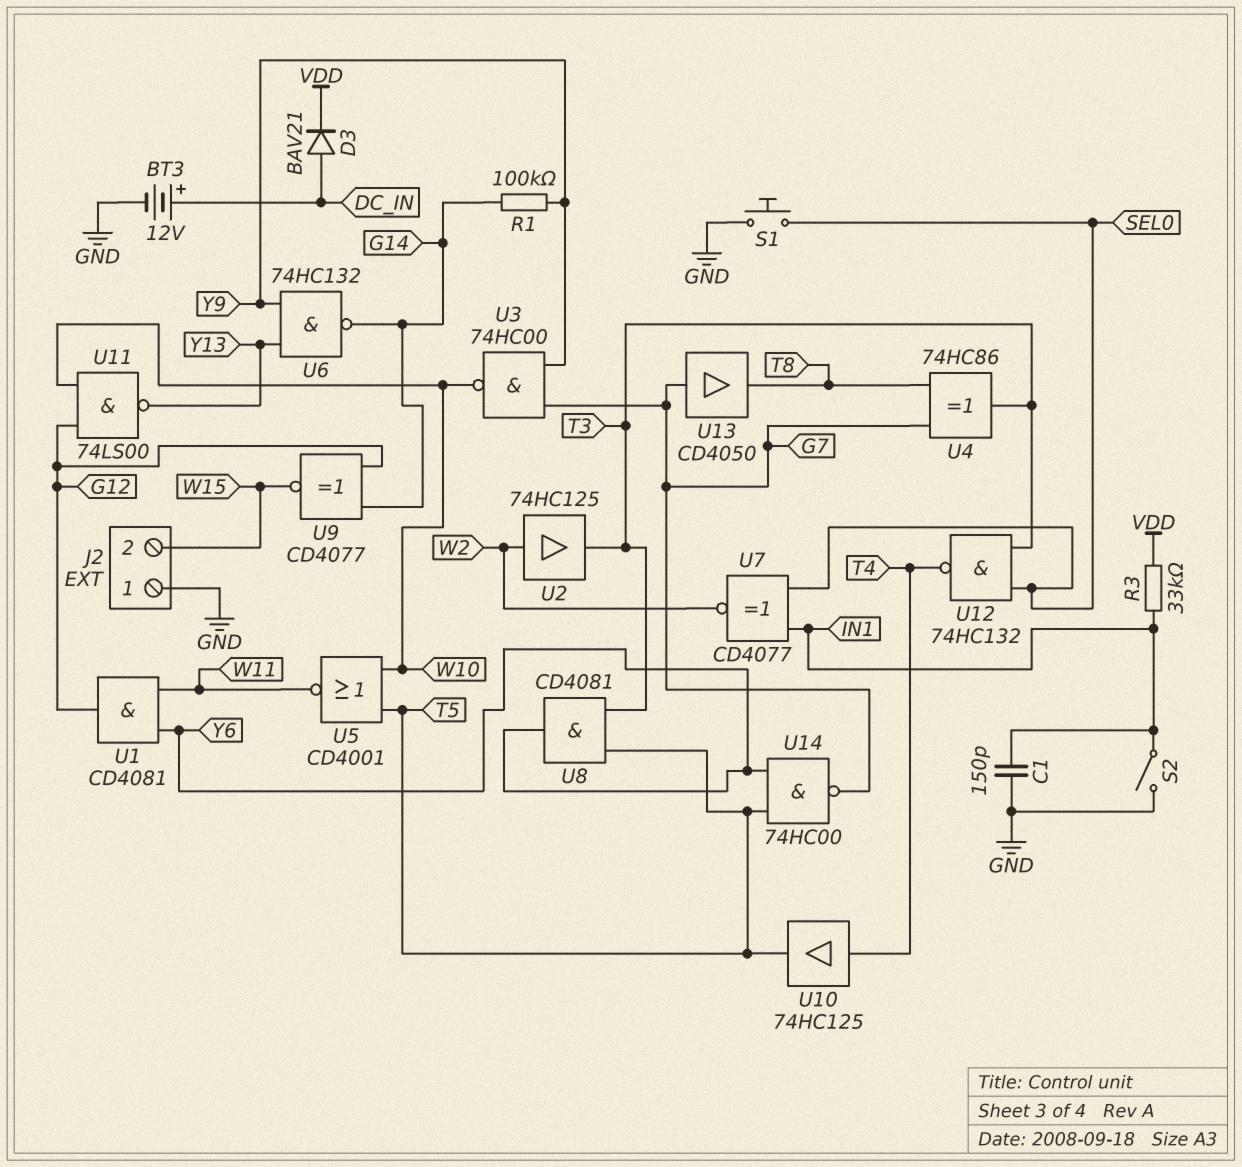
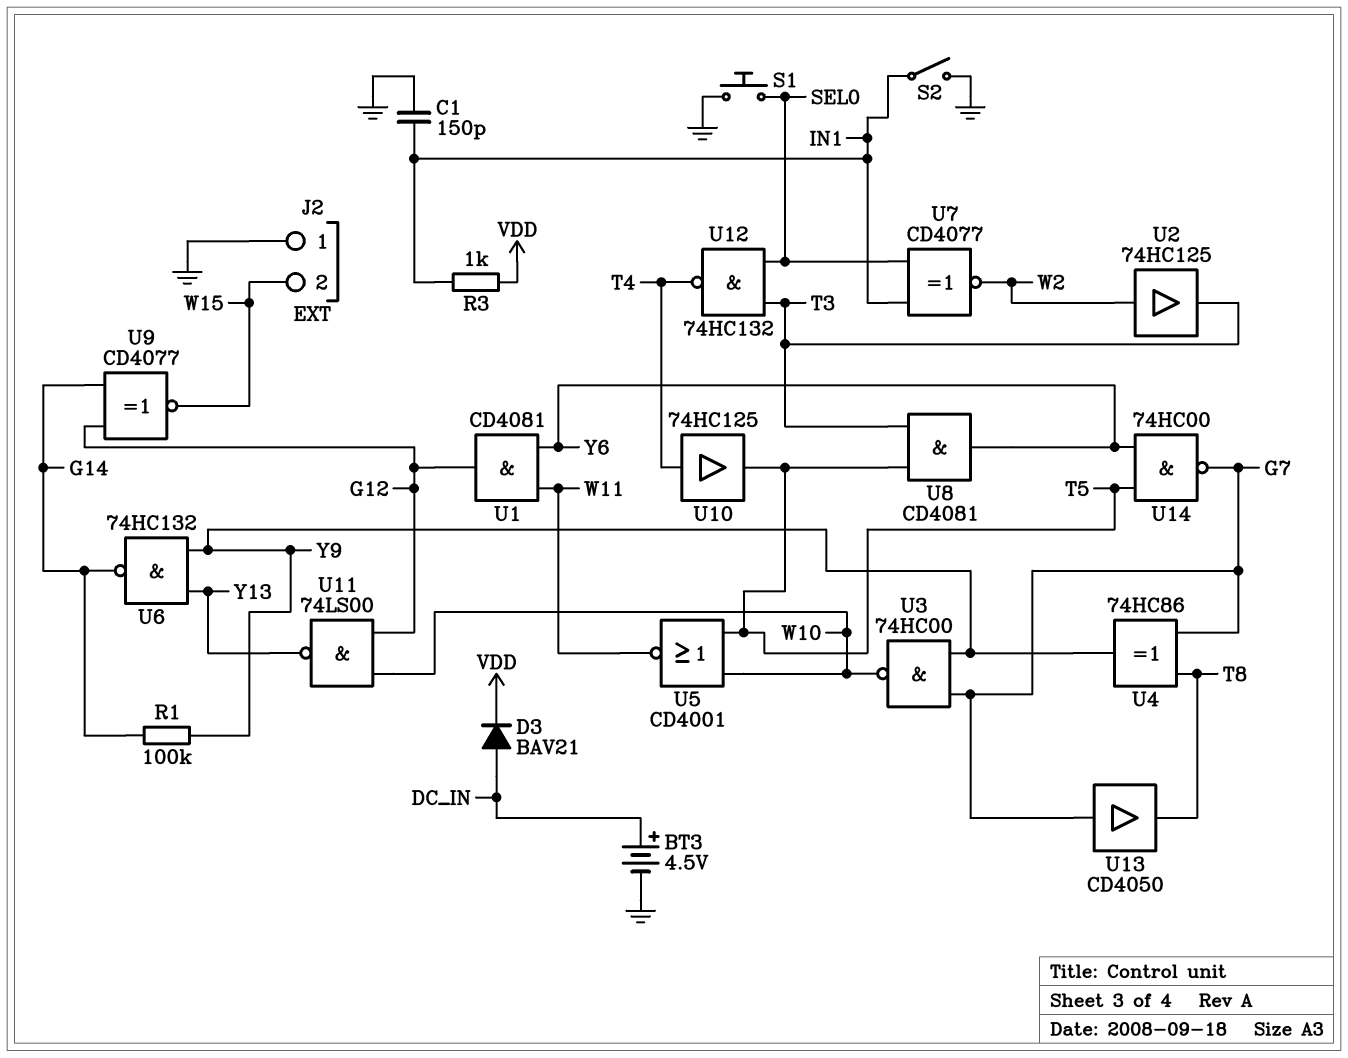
BT3: 12V (plus DC_IN, minus GND) -> 4.5V (plus DC_IN, minus GND)
R3: 33k (IN1, VDD) -> 1k (IN1, VDD)
U4: XOR 74HC86 (in G7, in T8, out T3) -> XOR 74HC86 (in G7, in T8, out Y9)

